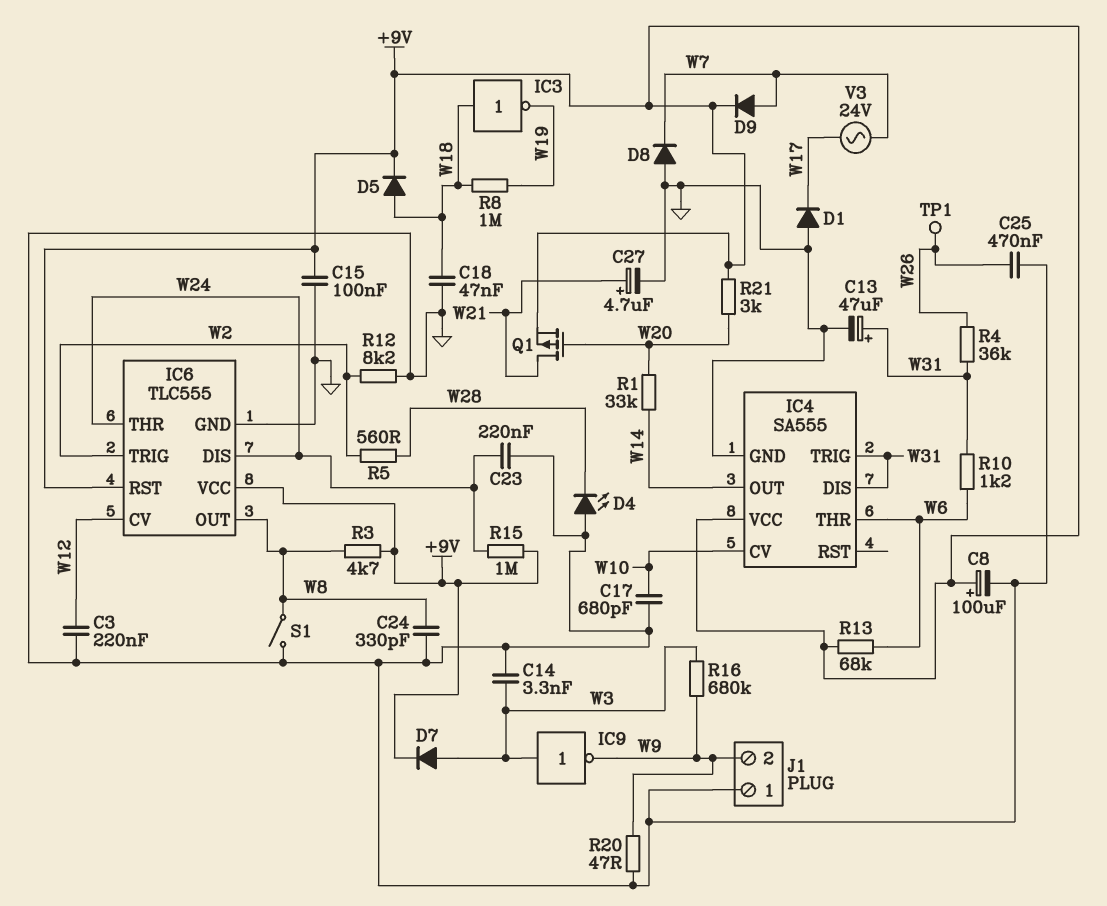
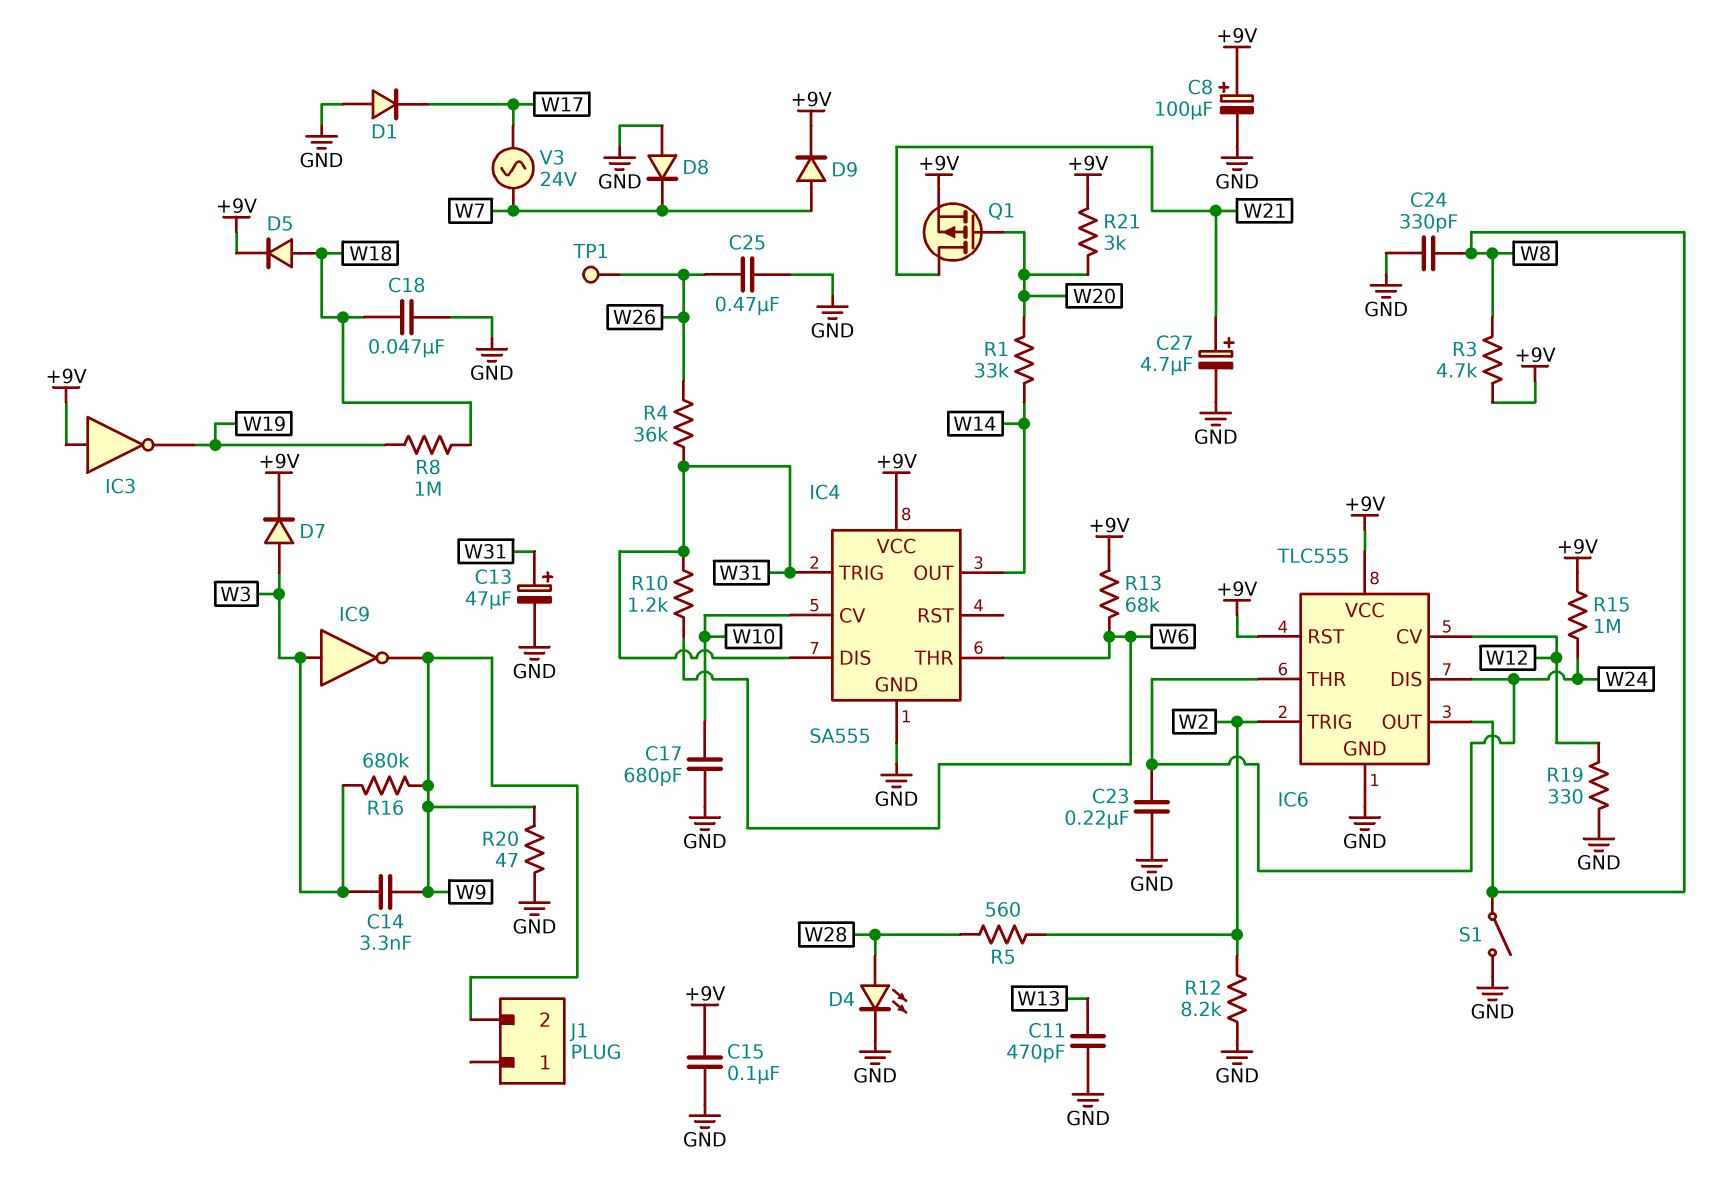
C3: 220nF (GND, W12) -> none
C11: none -> 470pF (GND, W13)
C14: 3.3nF (GND, W3) -> 3.3nF (W3, W9)
D4: LED (A GND, K W28) -> LED (A W28, K GND)
IC3: NOT (in W18, out W19) -> NOT (in +9V, out W19)
J1 pin 1: GND -> none
R19: none -> 330 (GND, W12)

